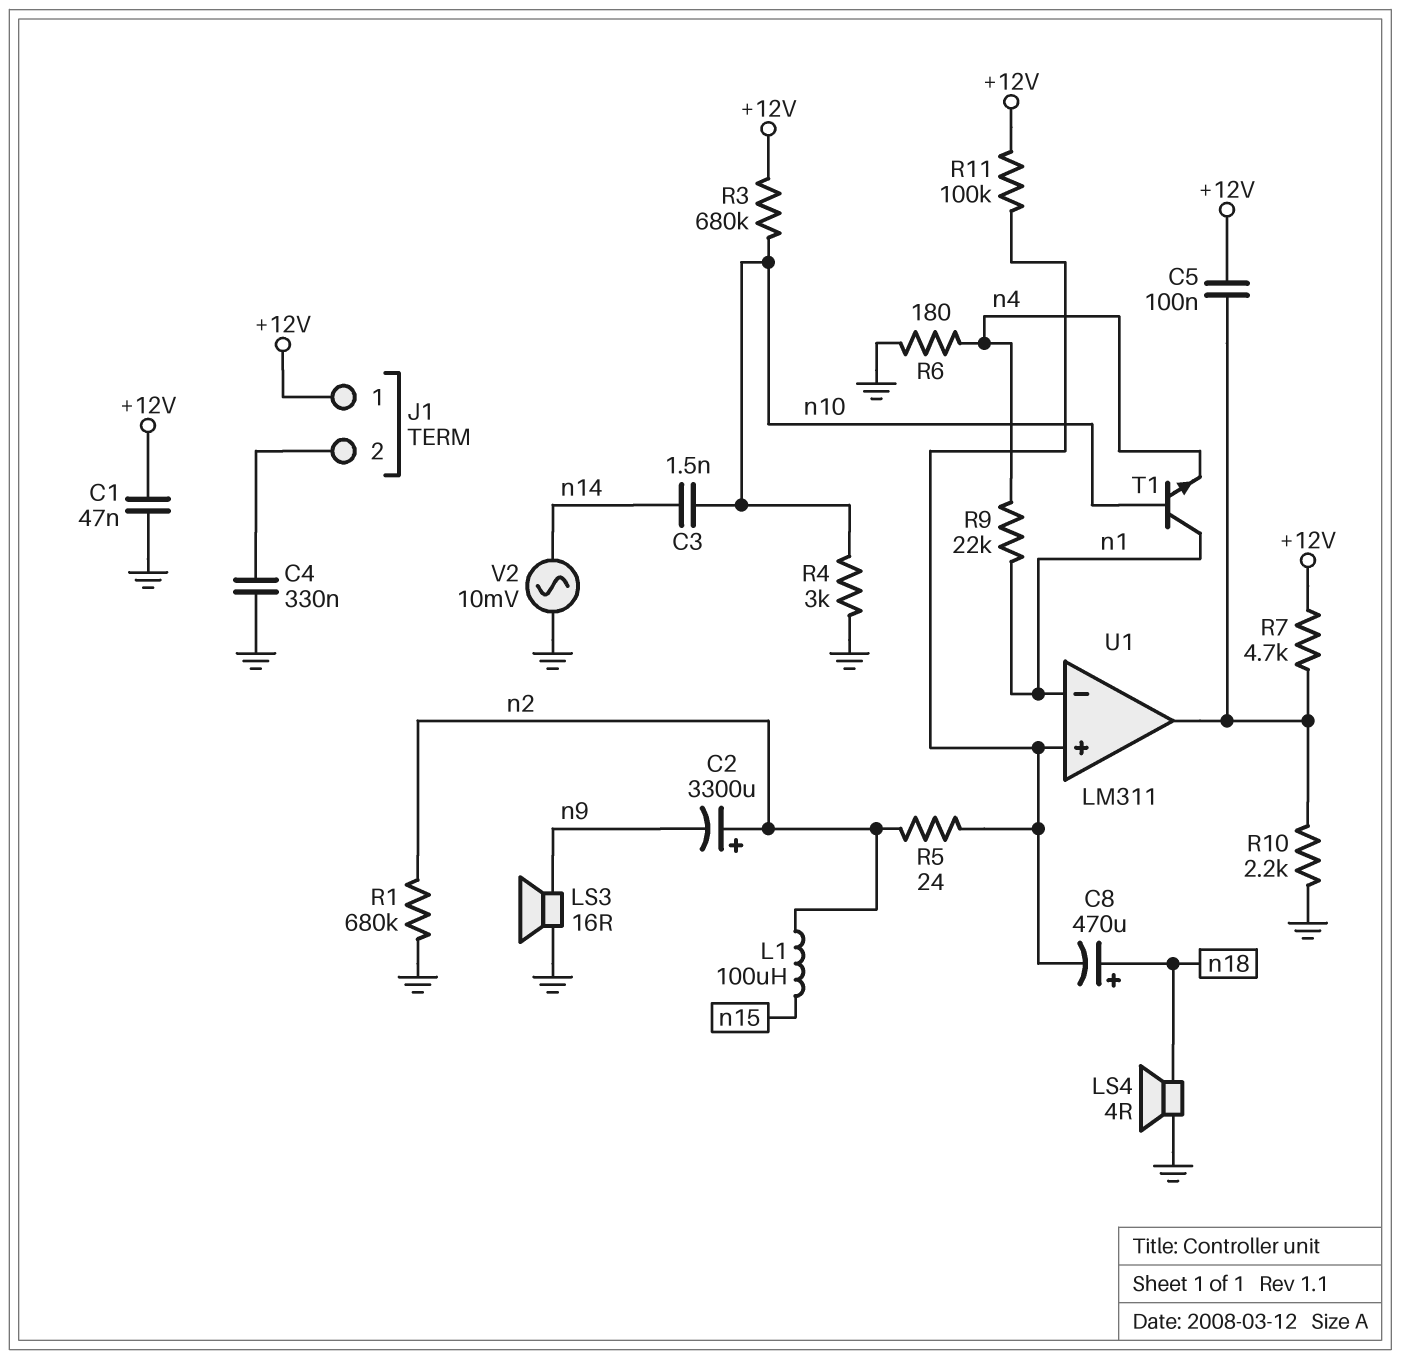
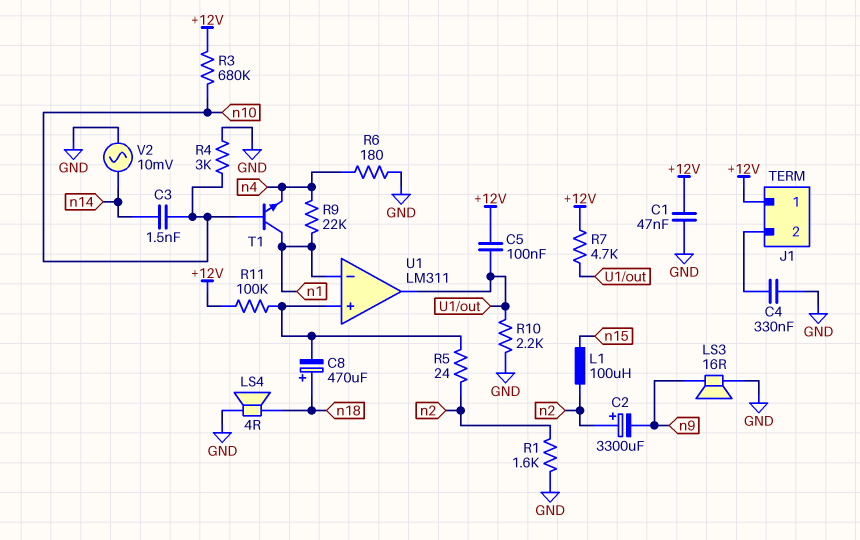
R1: 680k (GND, n2) -> 1.6k (GND, n2)

